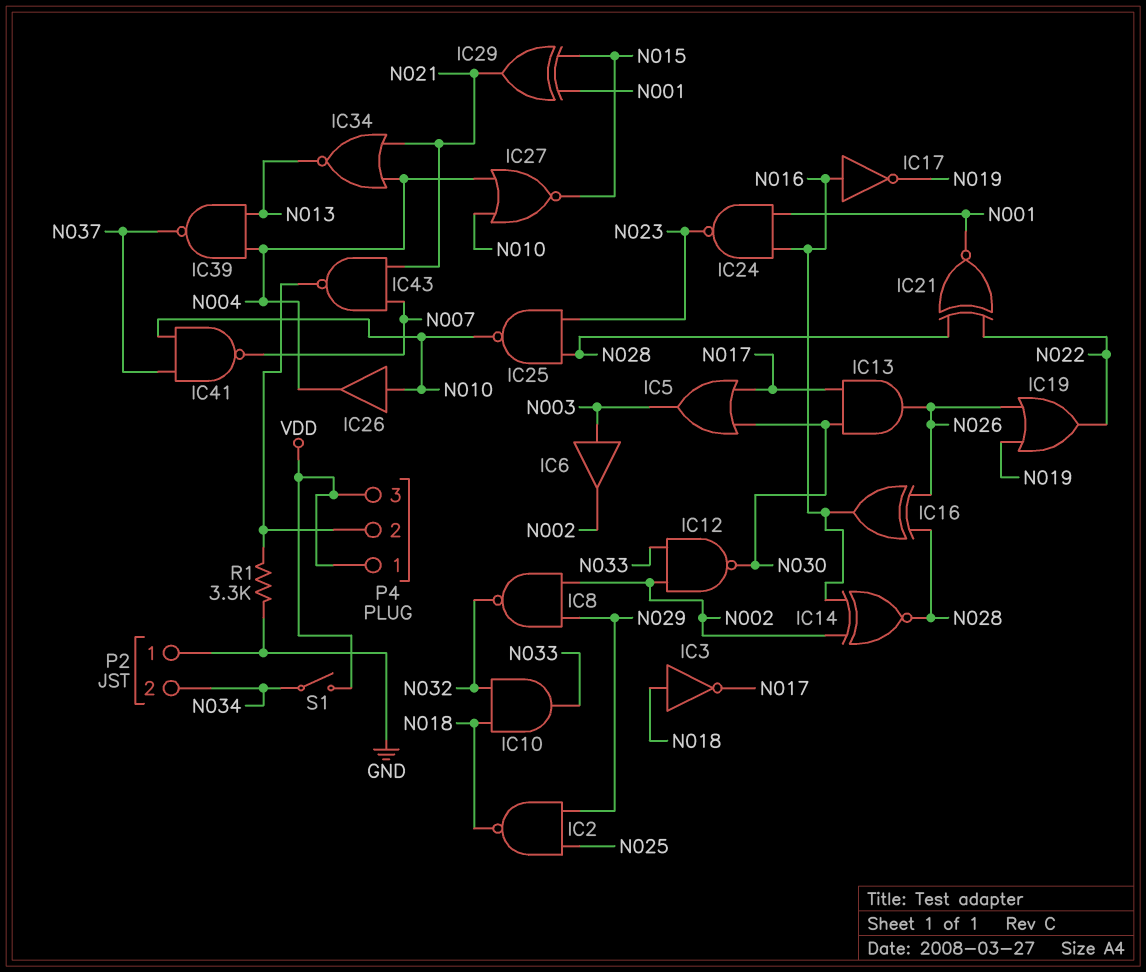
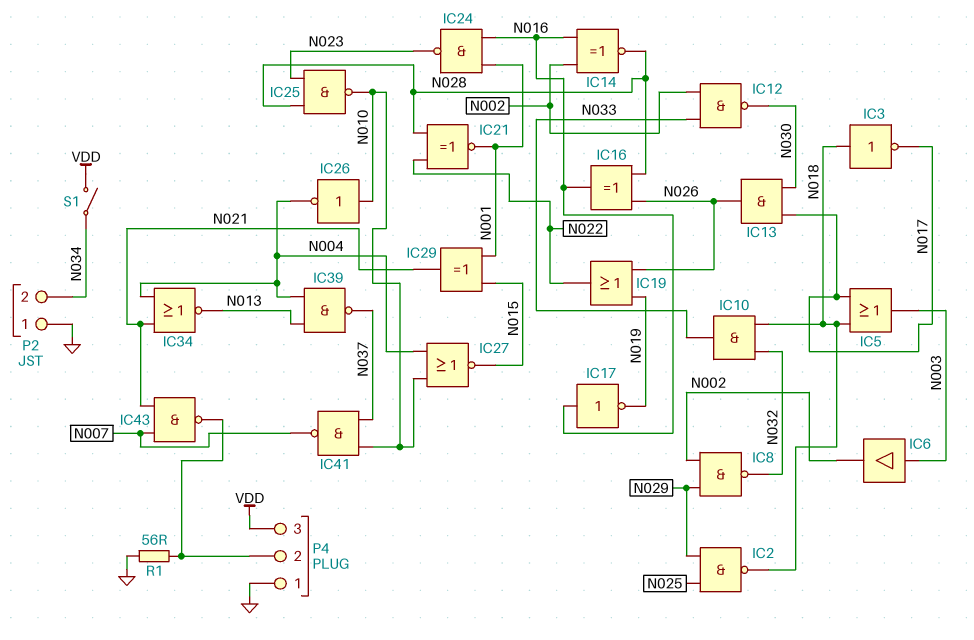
IC5: OR (in N017, in N030, out N003) -> OR (in N017, in N018, out N003)
IC26: buffer (in N010, out N004) -> NOT (in N010, out N004)
P4 pin 1: VDD -> GND
R1: 3.3k (GND, P4/2) -> 56 (GND, P4/2)

